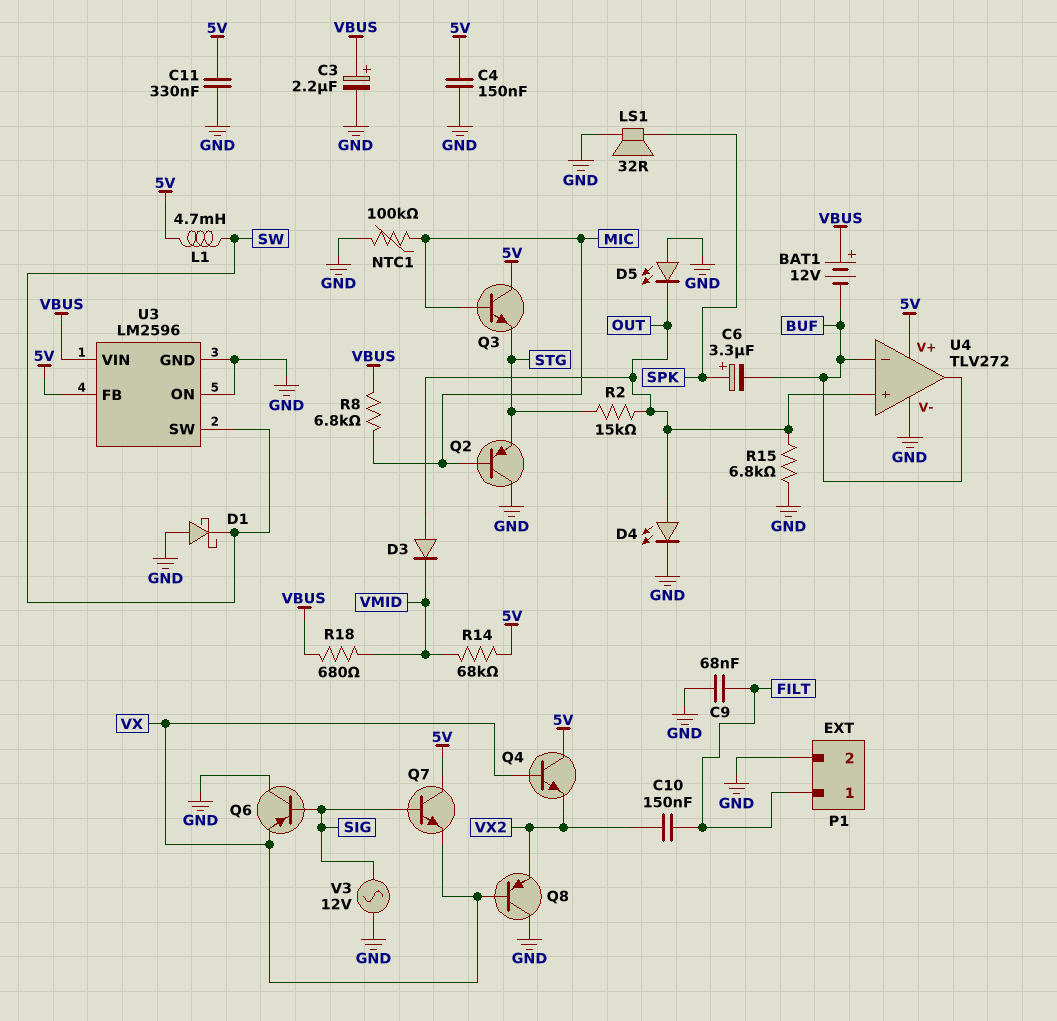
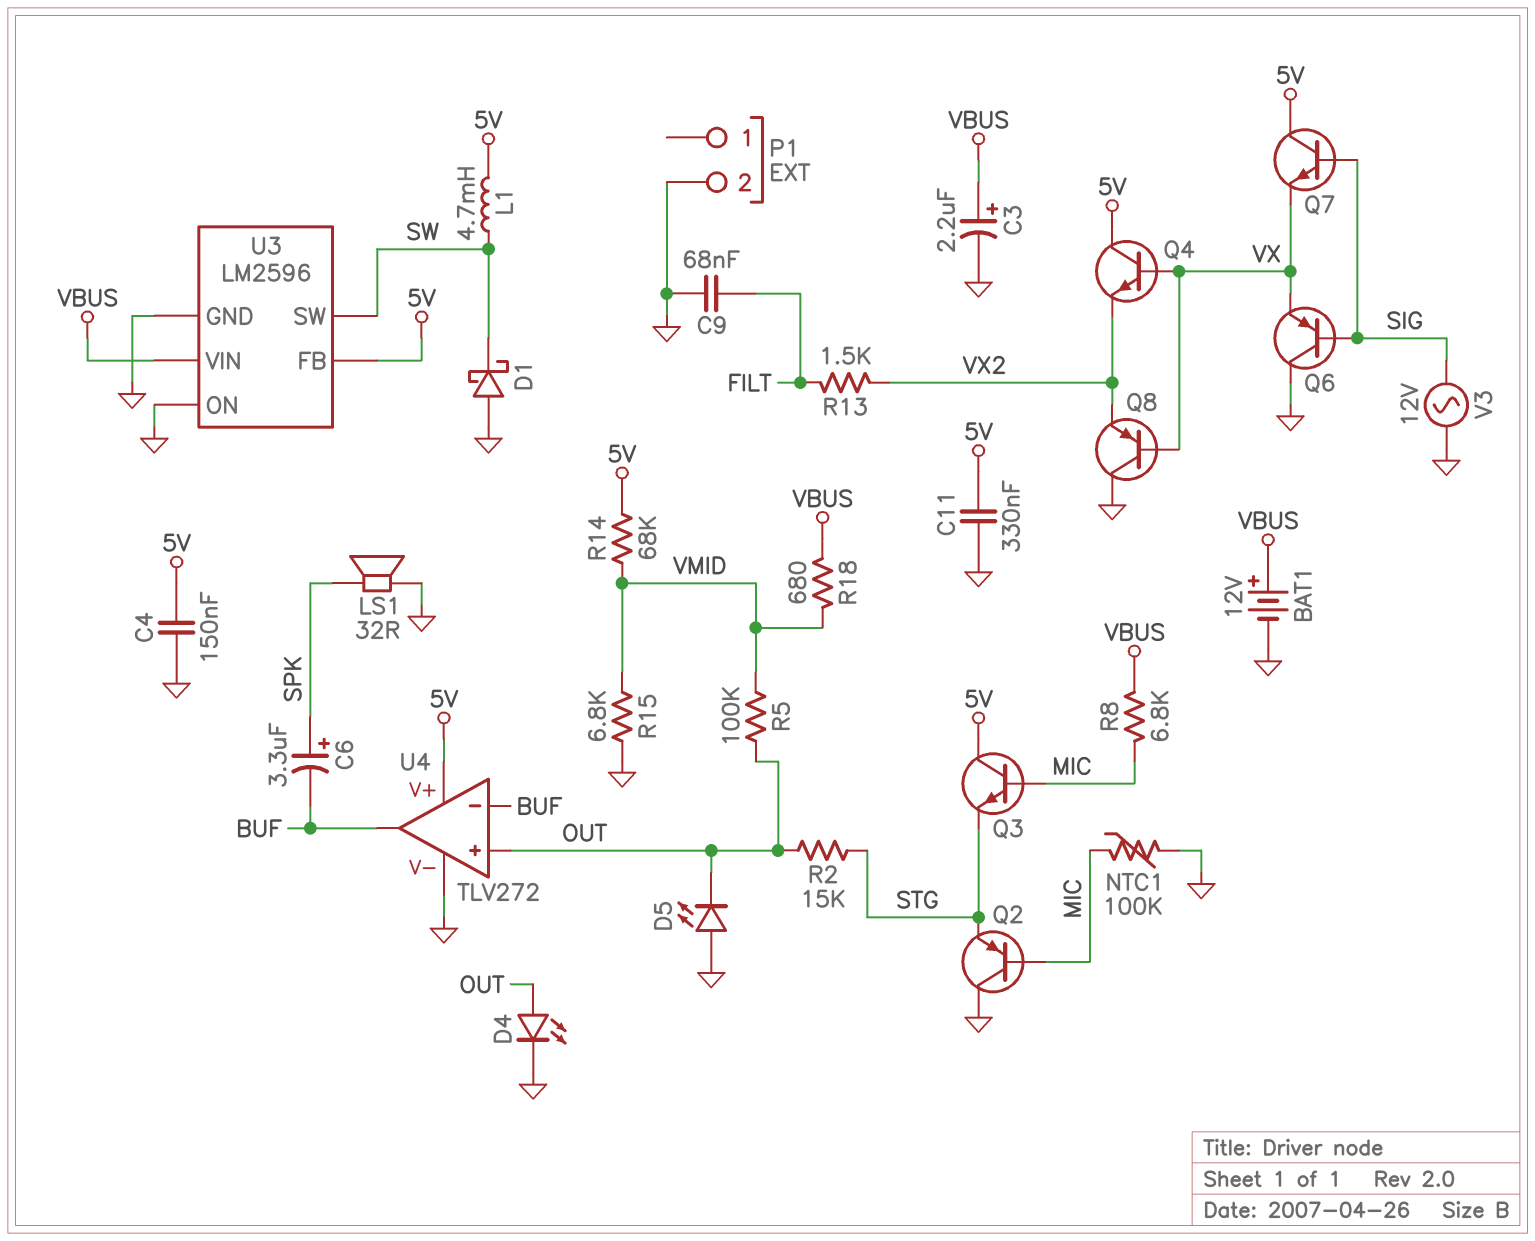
BAT1: 12V (plus VBUS, minus BUF) -> 12V (plus VBUS, minus GND)
C10: 150nF (FILT, VX2) -> none
D3: diode (A OUT, K VMID) -> none
P1 pin 1: FILT -> none
R5: none -> 100k (OUT, VMID)
R13: none -> 1.5k (FILT, VX2)
R15: 6.8k (GND, OUT) -> 6.8k (GND, VMID)

